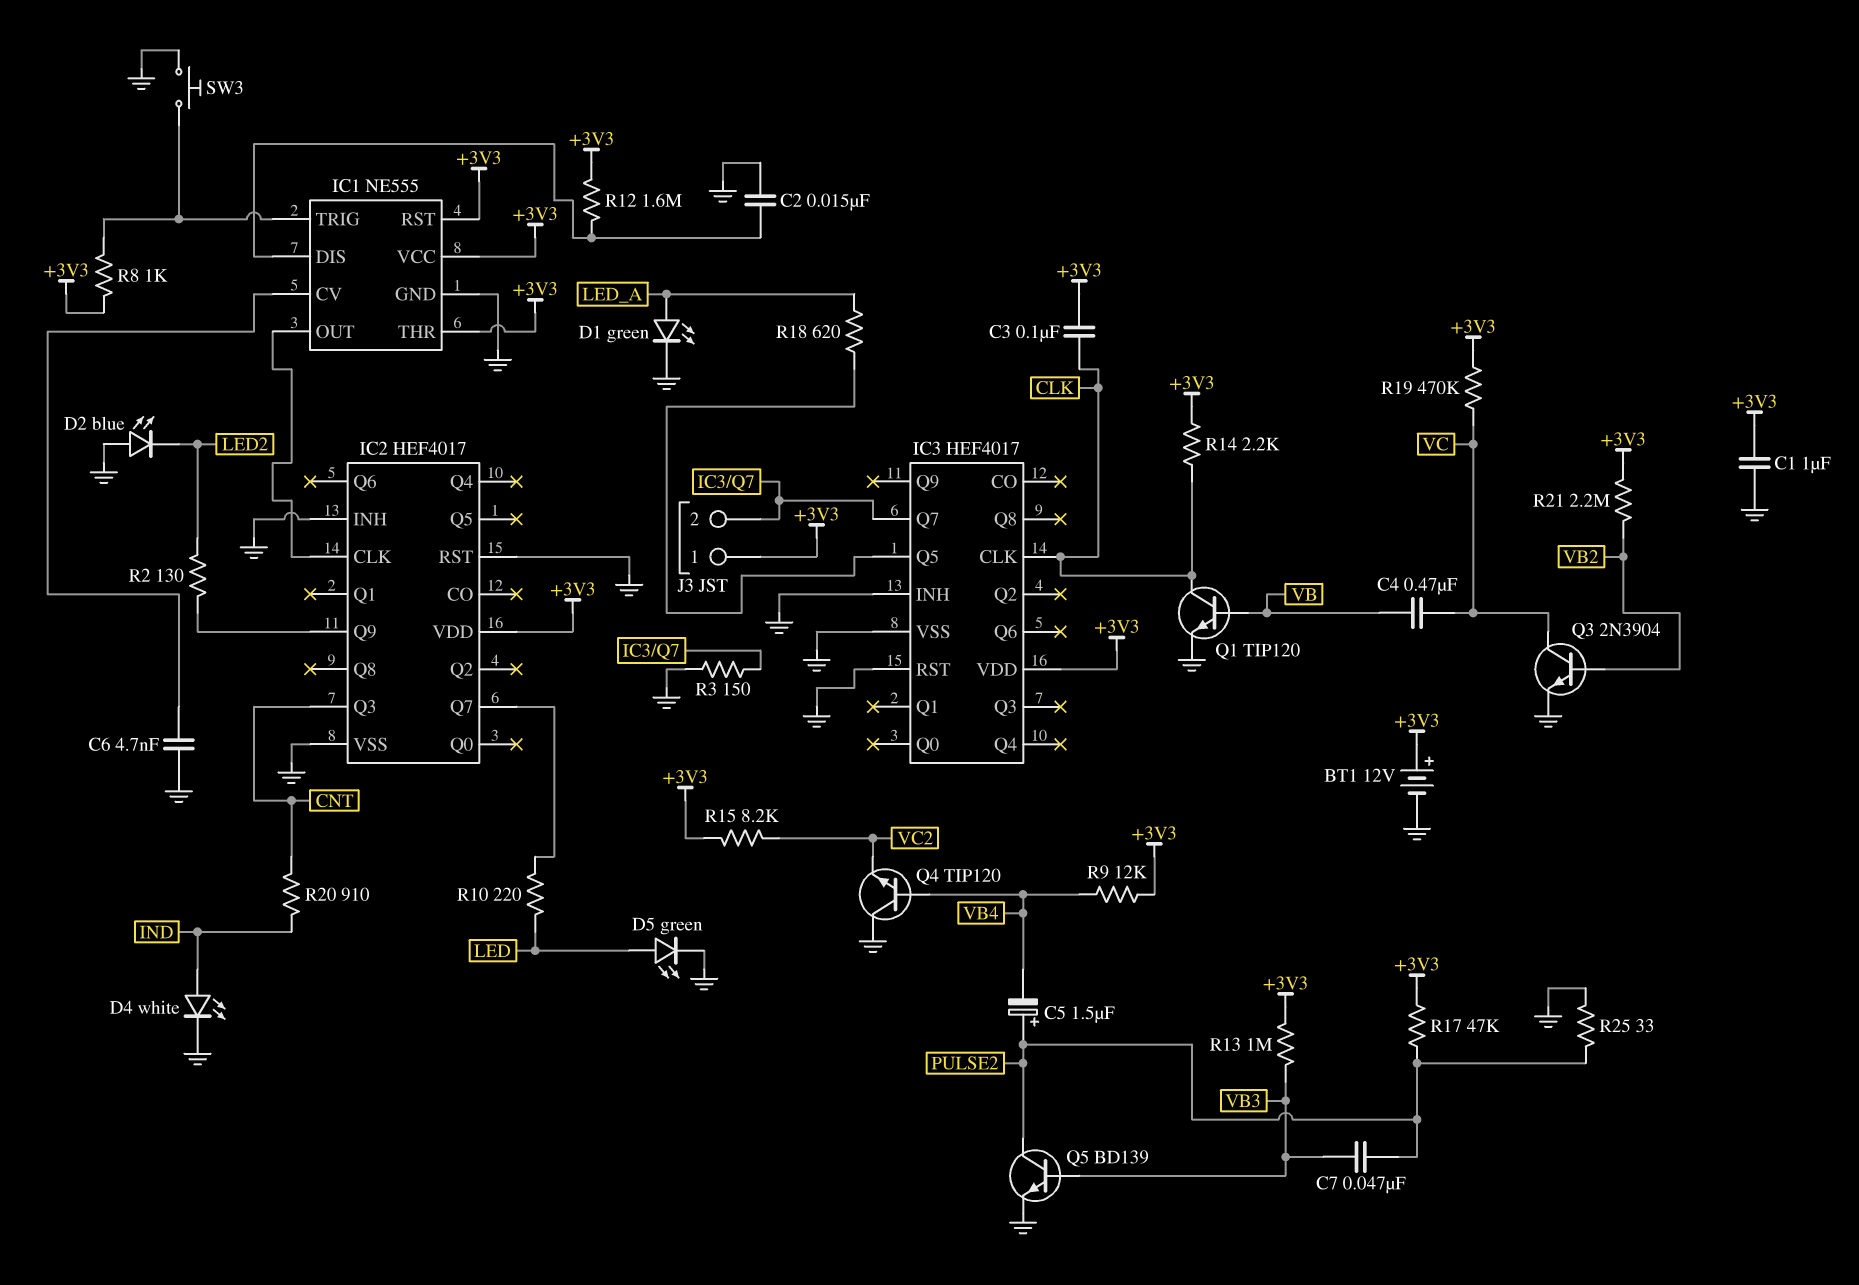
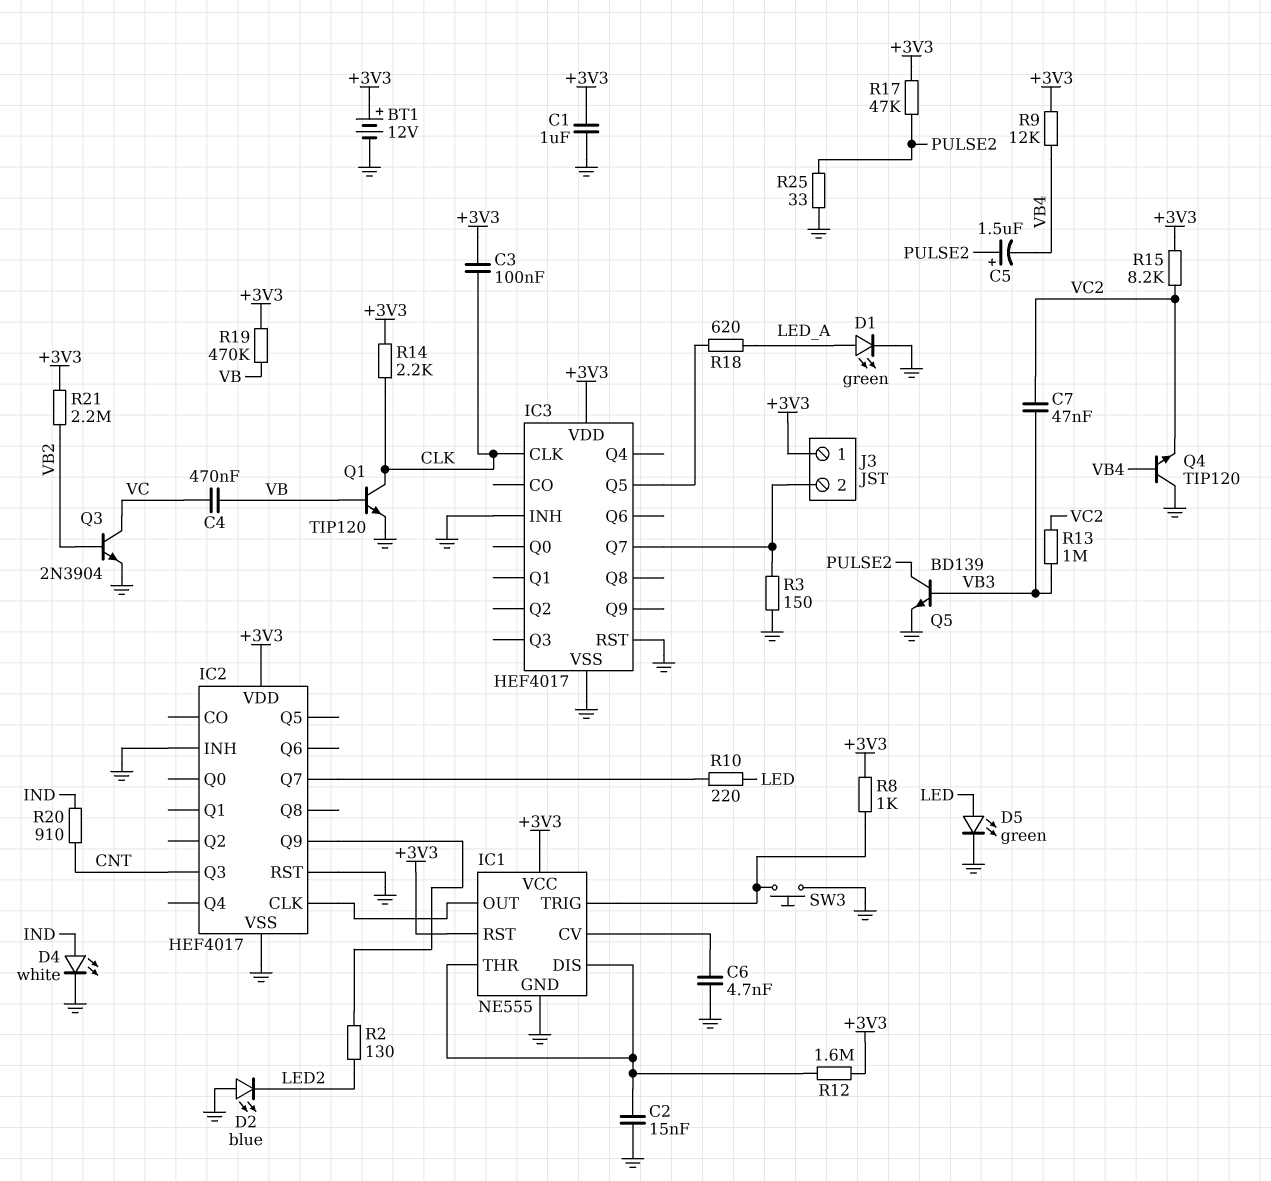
C7: 47nF (PULSE2, VB3) -> 47nF (VB3, VC2)
IC1 pin THR: +3V3 -> IC1/DIS
R13: 1M (+3V3, VB3) -> 1M (VB3, VC2)
R19: 470k (+3V3, VC) -> 470k (+3V3, VB)

